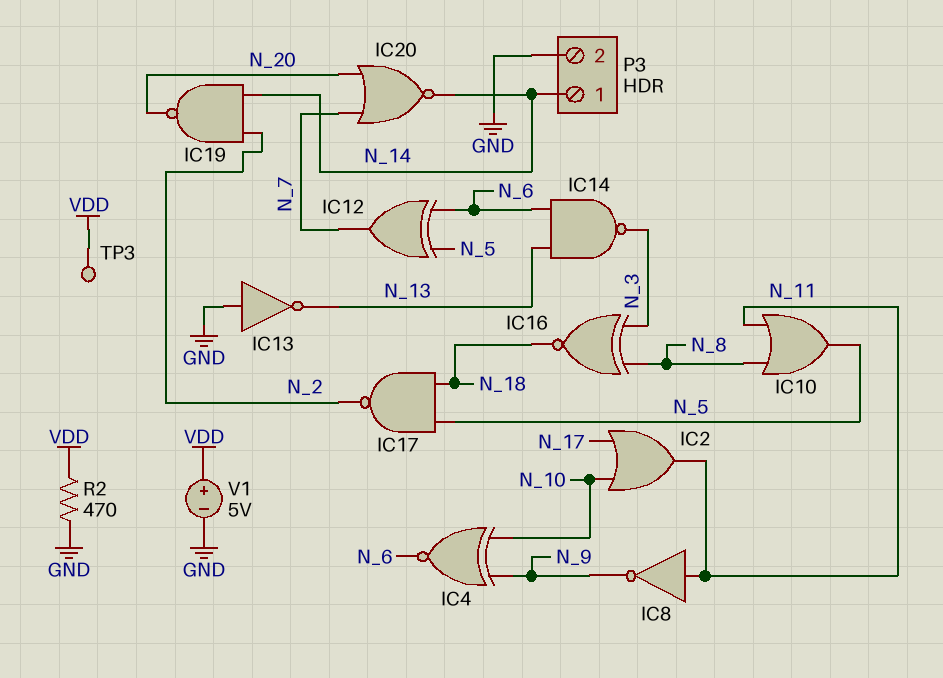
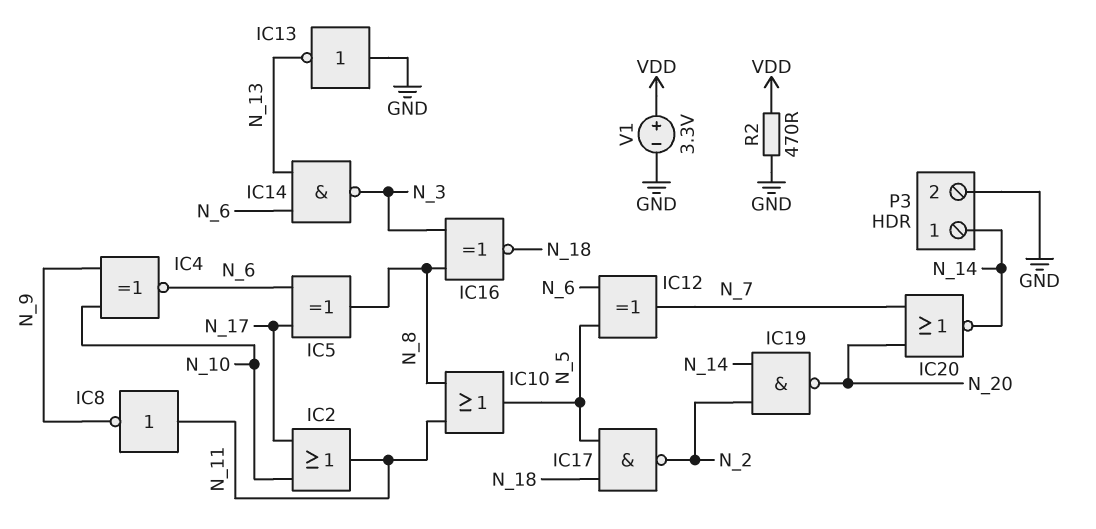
IC5: none -> XOR (in N_6, in N_17, out N_8)
TP3: test point (VDD) -> none
V1: 5V (plus VDD, minus GND) -> 3.3V (plus VDD, minus GND)

